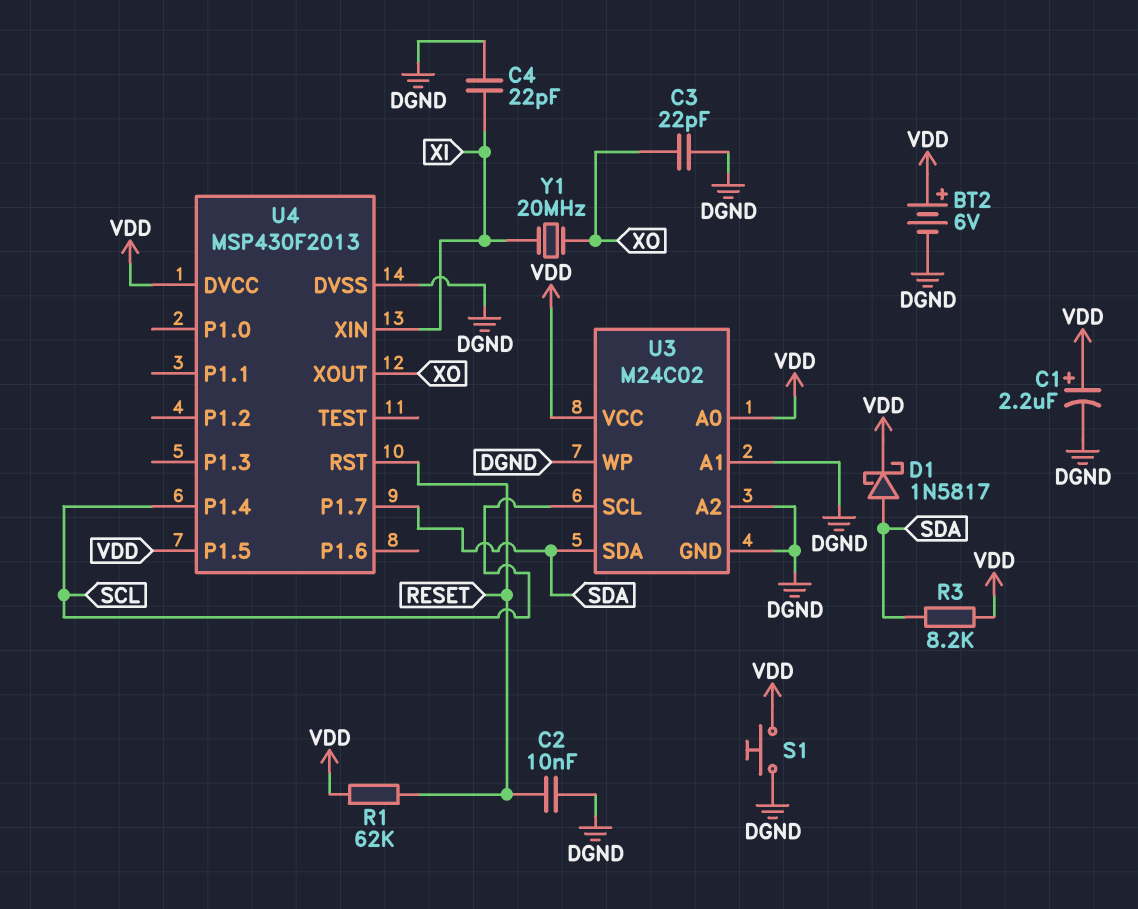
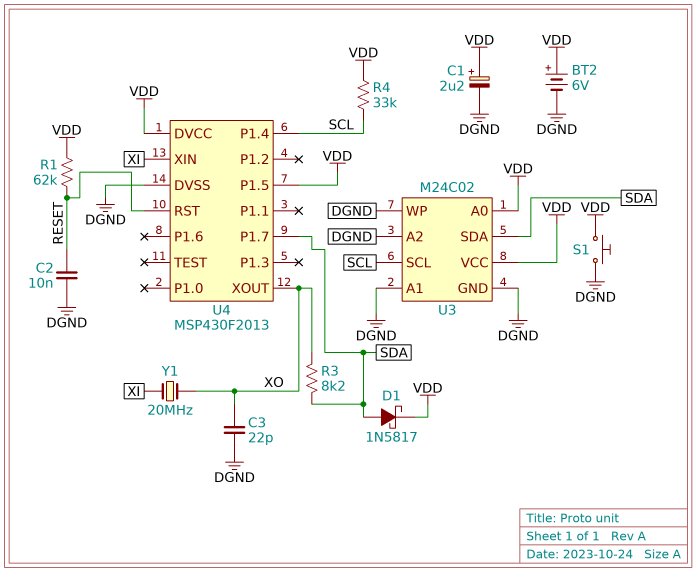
C4: 22pF (DGND, XI) -> none
R3: 8.2k (SDA, VDD) -> 8.2k (SDA, XO)
R4: none -> 33k (SCL, VDD)

